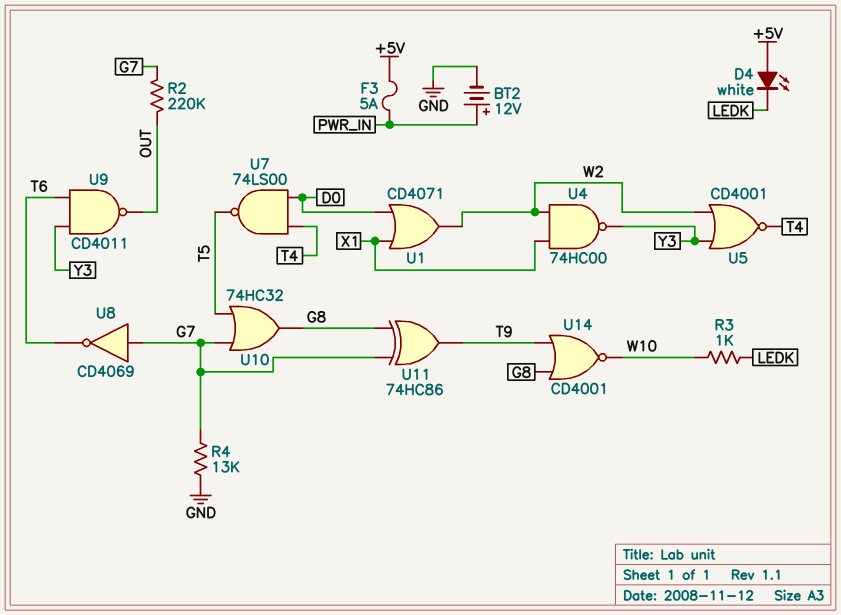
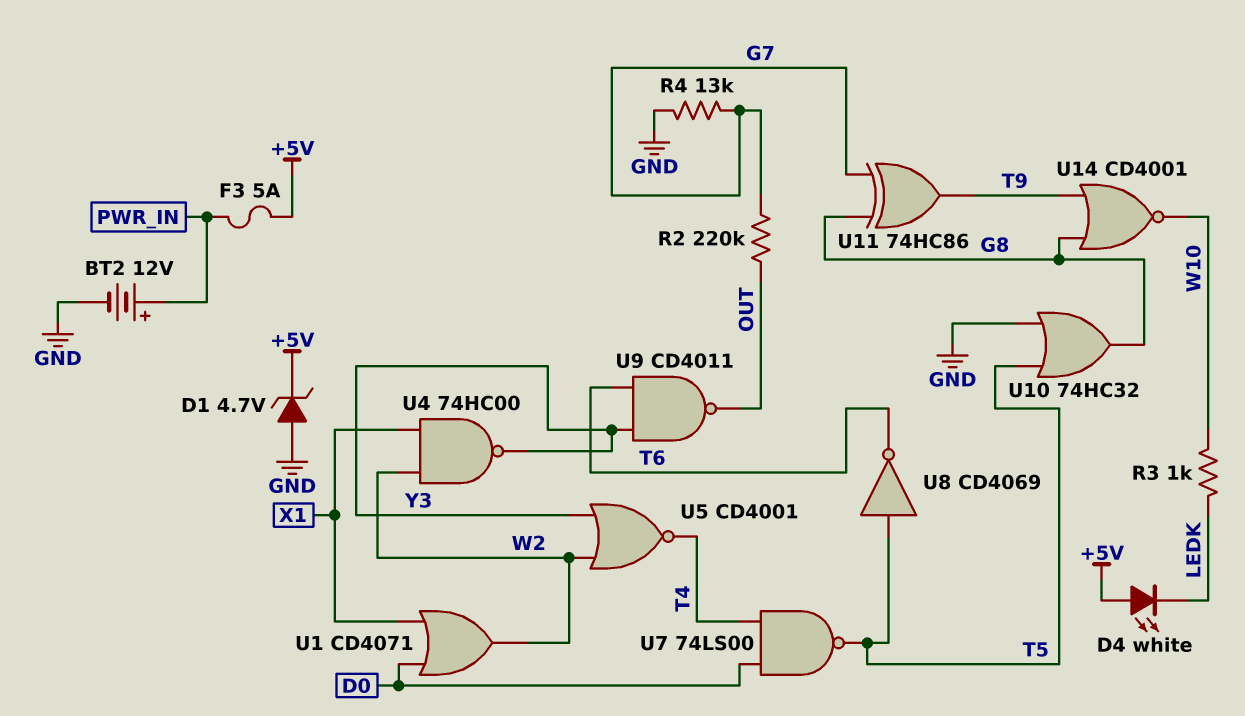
D1: none -> zener 4.7V (A GND, K +5V)
U8: NOT CD4069 (in G7, out T6) -> NOT CD4069 (in T5, out T6)
U10: OR 74HC32 (in G7, in T5, out G8) -> OR 74HC32 (in GND, in T5, out G8)

